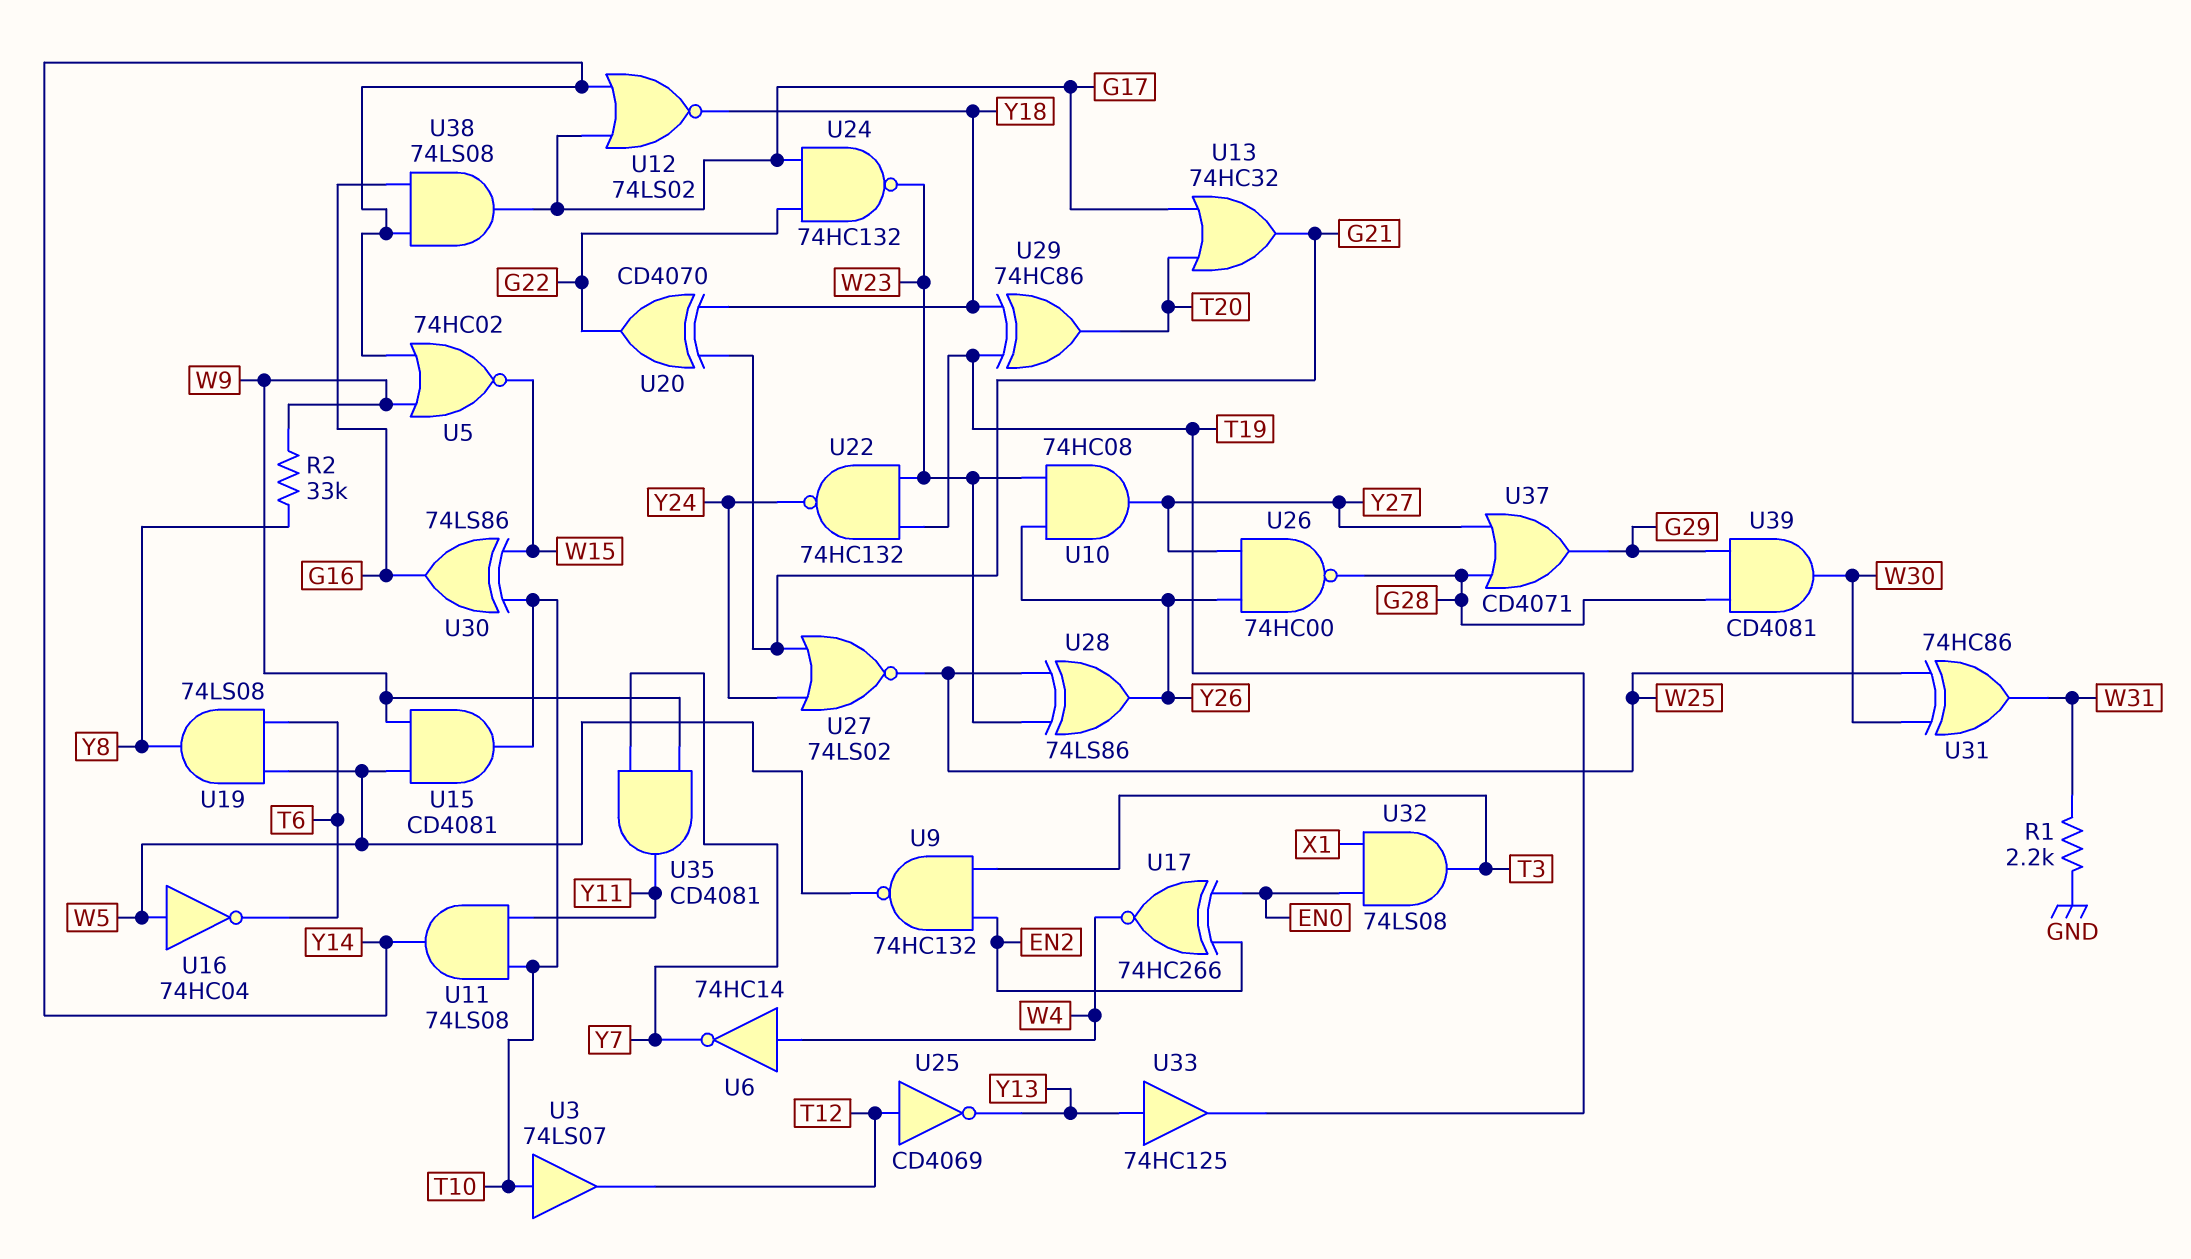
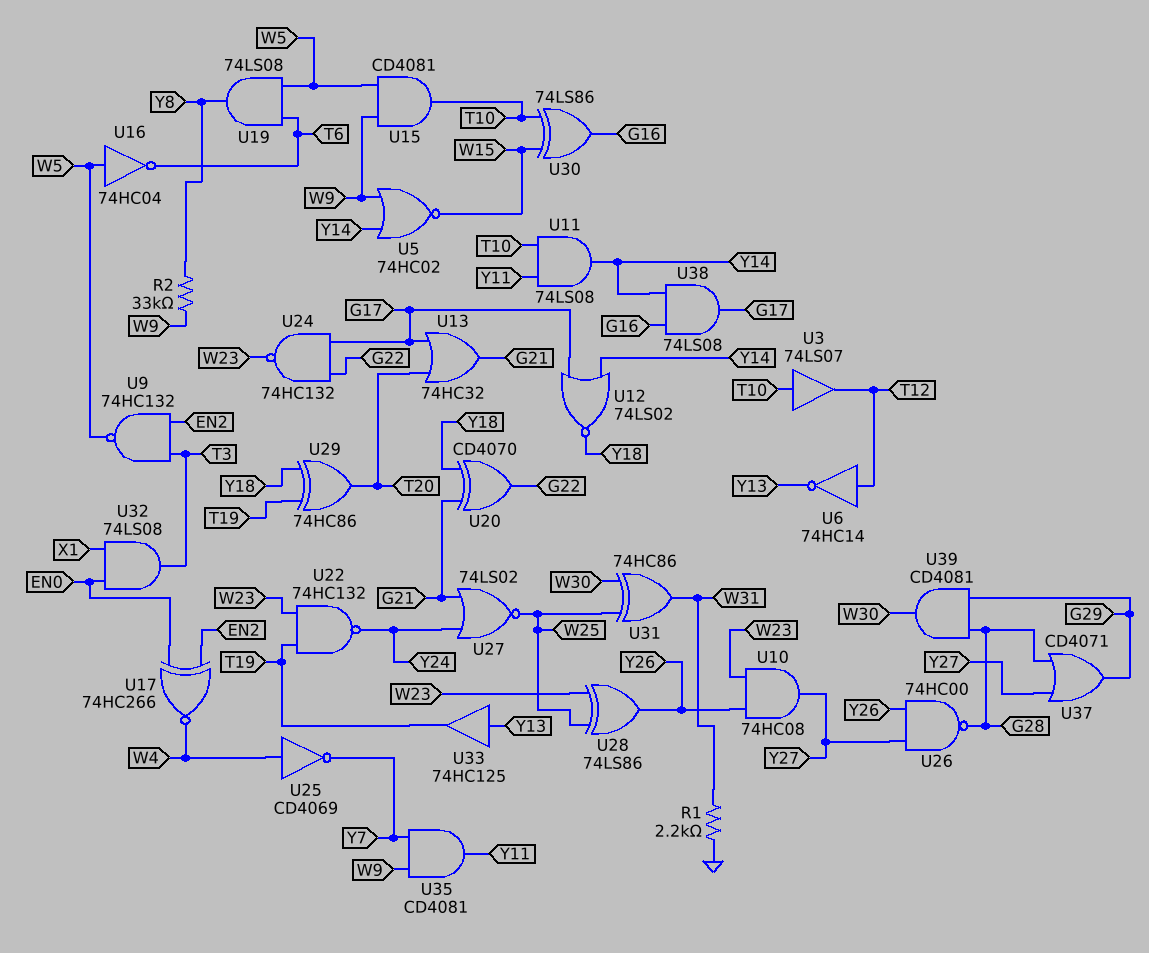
U6: NOT 74HC14 (in W4, out Y7) -> NOT 74HC14 (in T12, out Y13)
U25: NOT CD4069 (in T12, out Y13) -> NOT CD4069 (in W4, out Y7)

